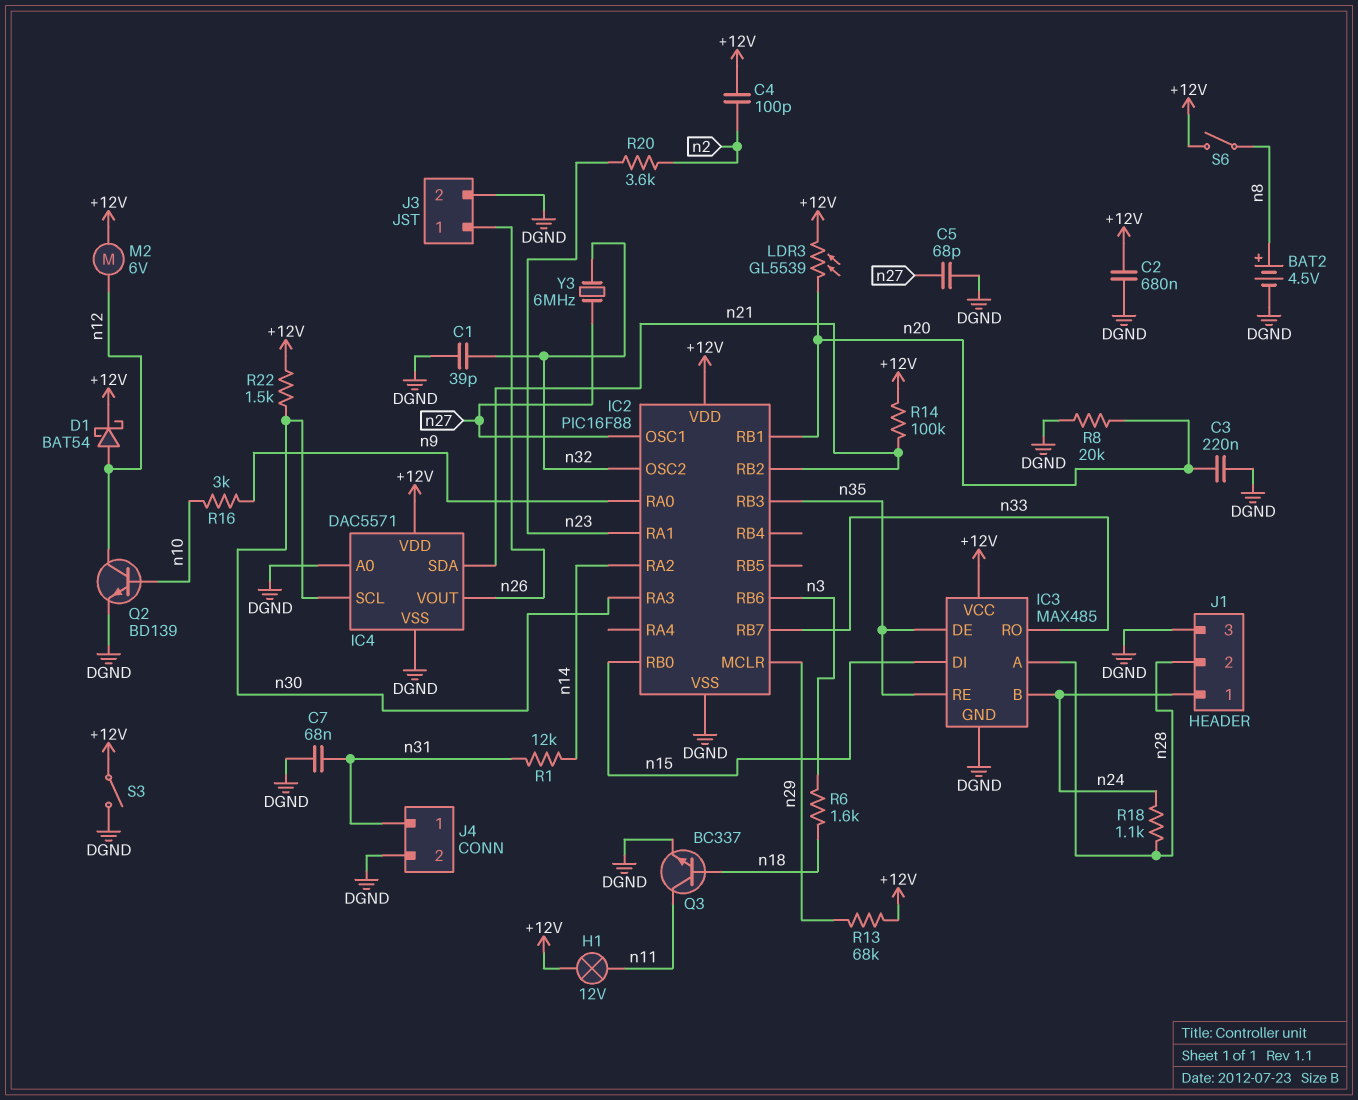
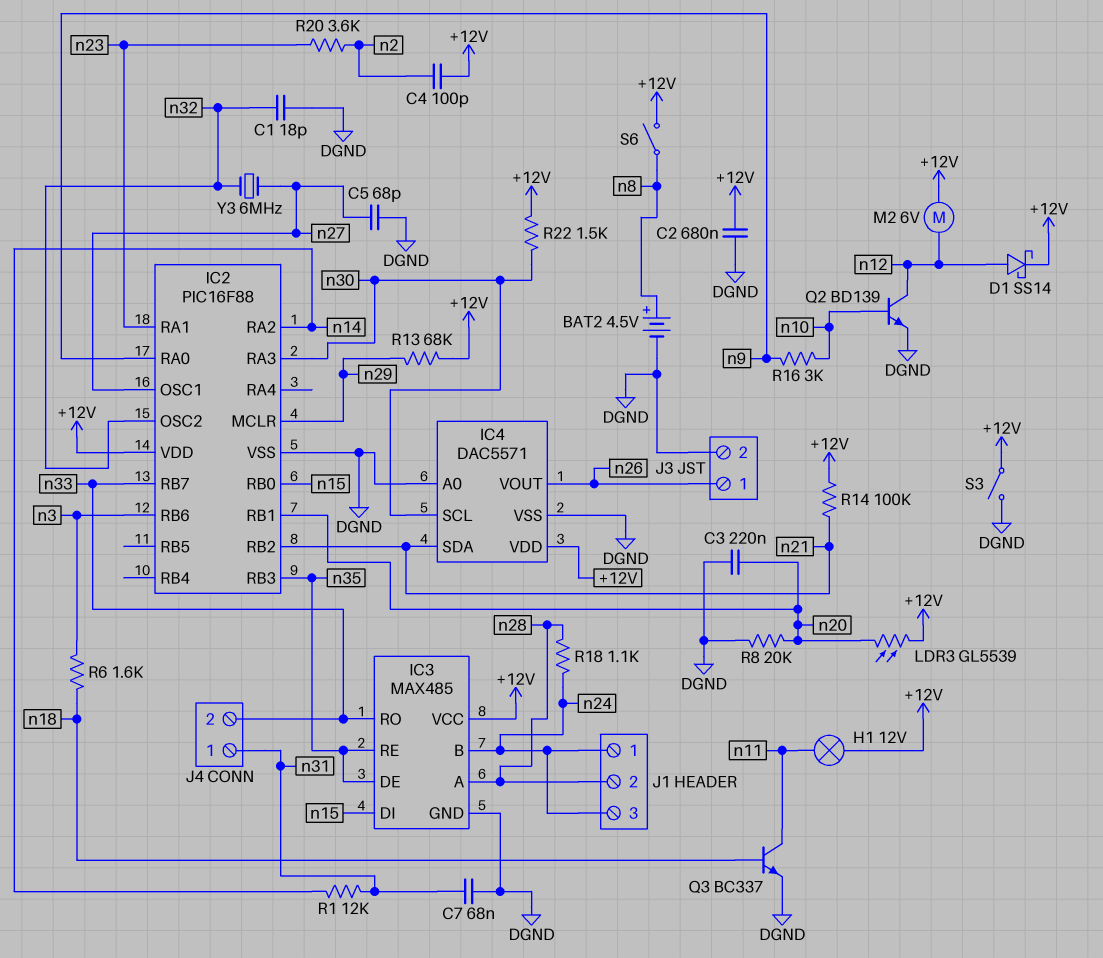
C1: 39pF (DGND, n32) -> 18pF (DGND, n32)
D1: schottky BAT54 (A n12, K +12V) -> schottky SS14 (A n12, K +12V)
J1 pin 3: DGND -> n24
J4 pin 2: DGND -> n33

